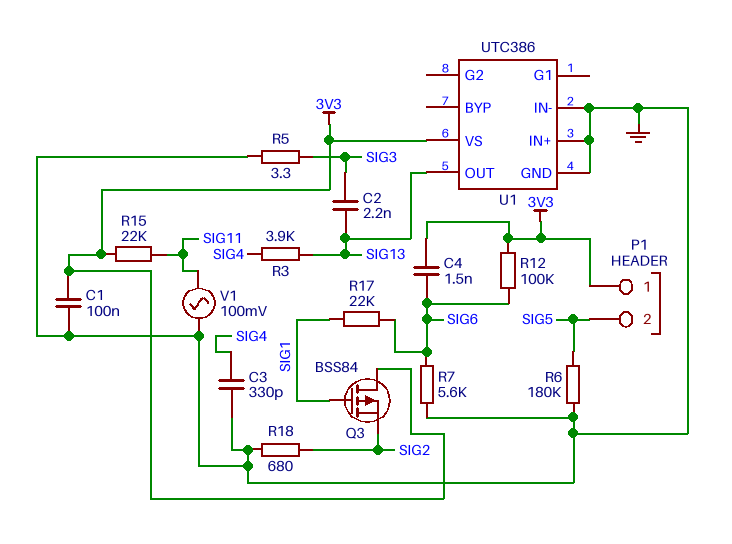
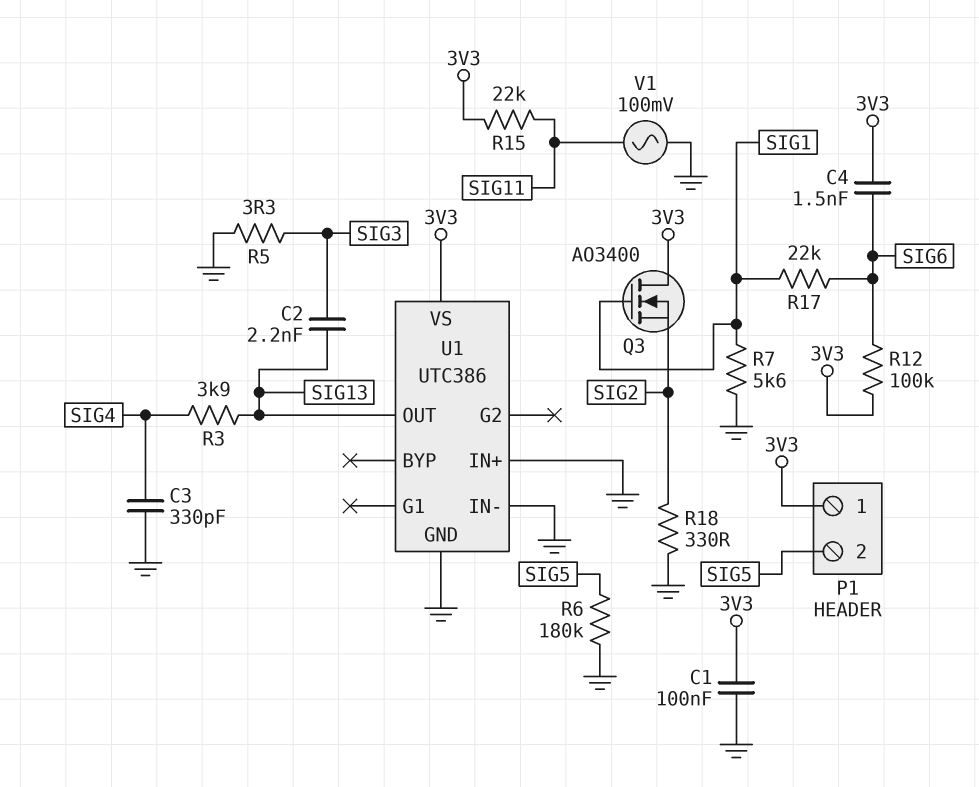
Q3: PMOS BSS84 (G SIG1, D 3V3, S SIG2) -> NMOS AO3400 (G SIG1, D 3V3, S SIG2)
R7: 5.6k (GND, SIG6) -> 5.6k (GND, SIG1)
R18: 680 (GND, SIG2) -> 330 (GND, SIG2)

